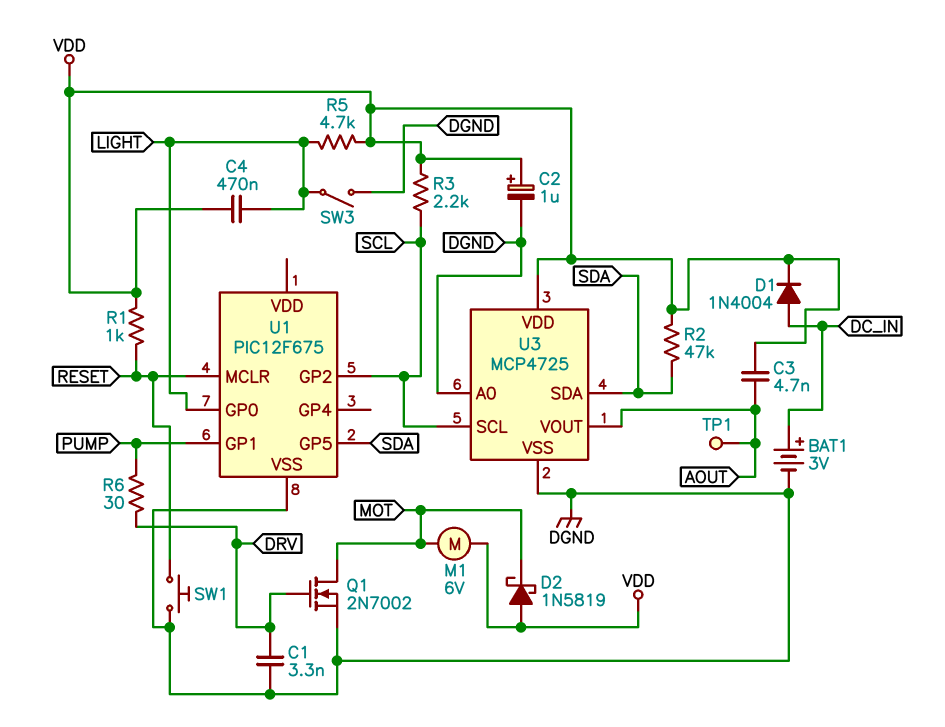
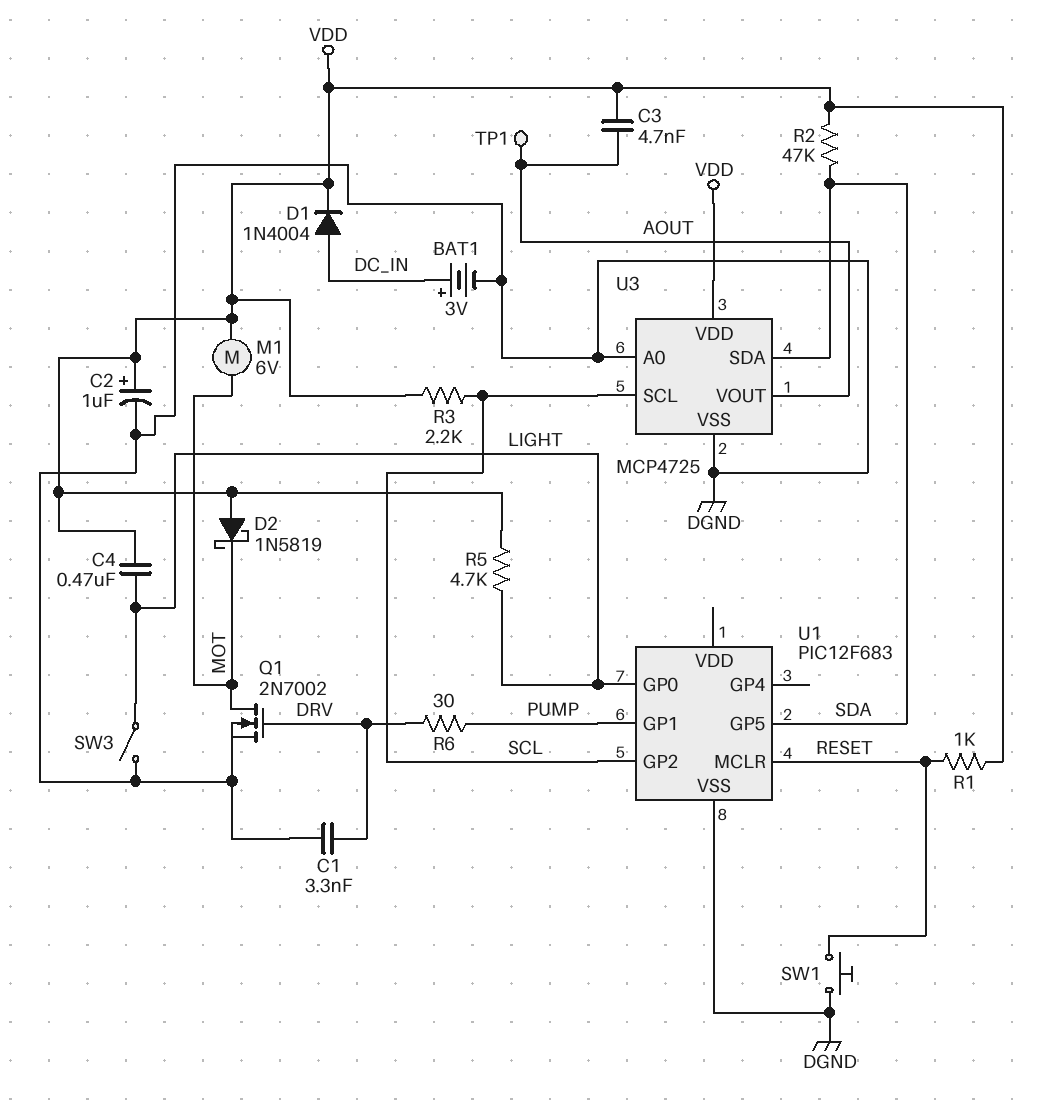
U1: PIC12F675 -> PIC12F683

